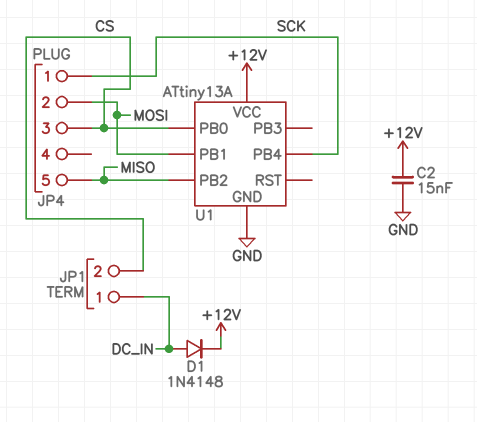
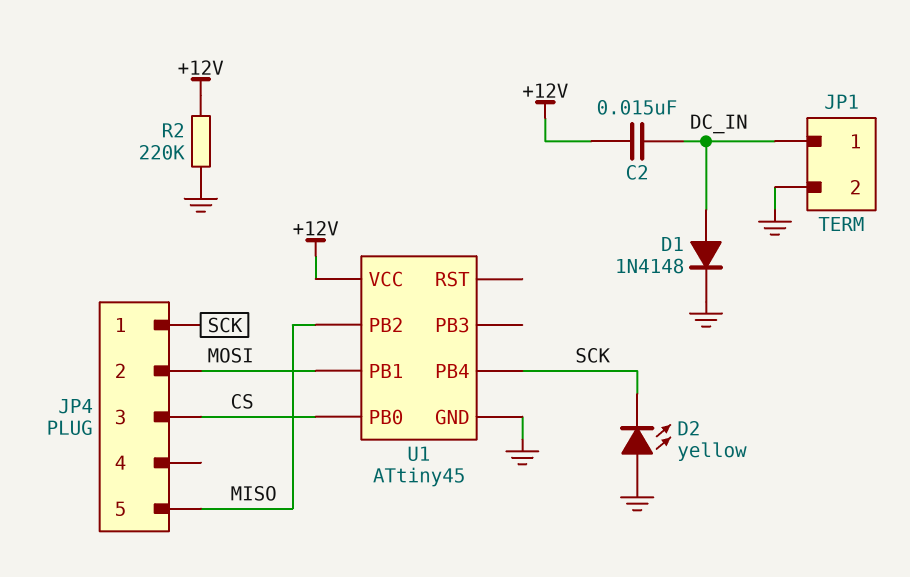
C2: 15nF (+12V, GND) -> 15nF (+12V, DC_IN)
D1: diode 1N4148 (A DC_IN, K +12V) -> diode 1N4148 (A DC_IN, K GND)
D2: none -> LED yellow (A GND, K SCK)
JP1 pin 2: CS -> GND
R2: none -> 220k (+12V, GND)
U1: ATtiny13A -> ATtiny45

